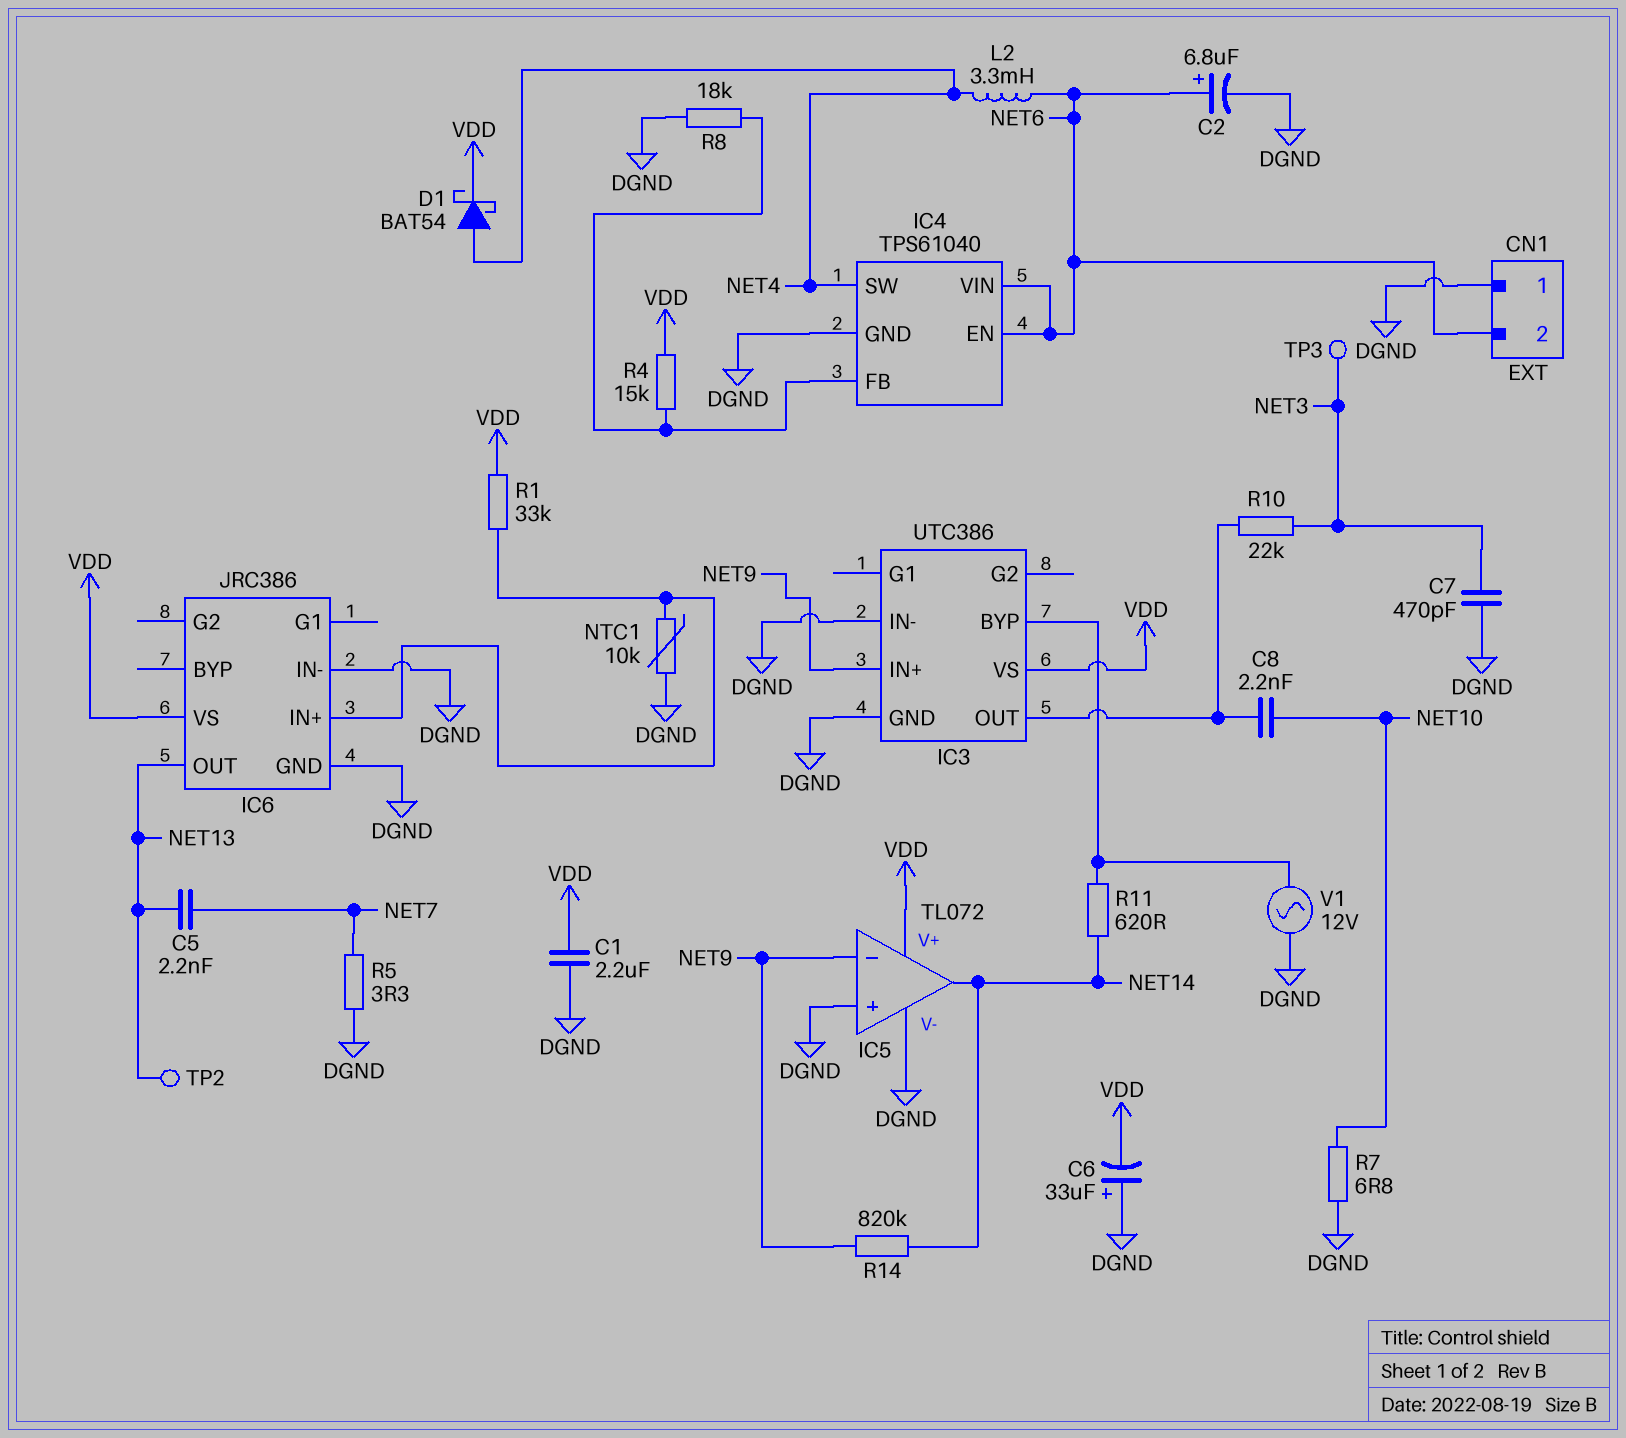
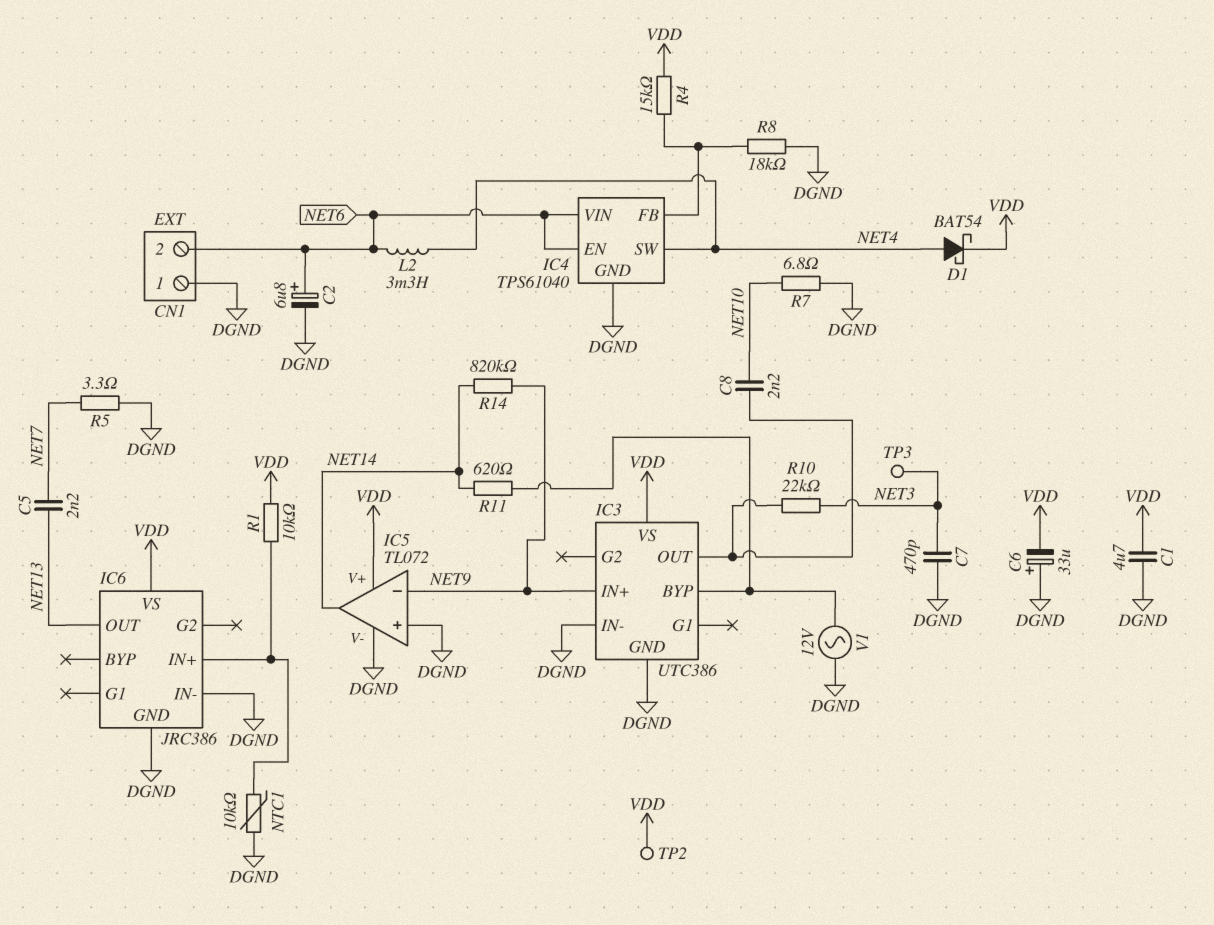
C1: 2.2uF (DGND, VDD) -> 4.7uF (DGND, VDD)
R1: 33k (IC6/IN+, VDD) -> 10k (IC6/IN+, VDD)
TP2: test point (NET13) -> test point (VDD)

